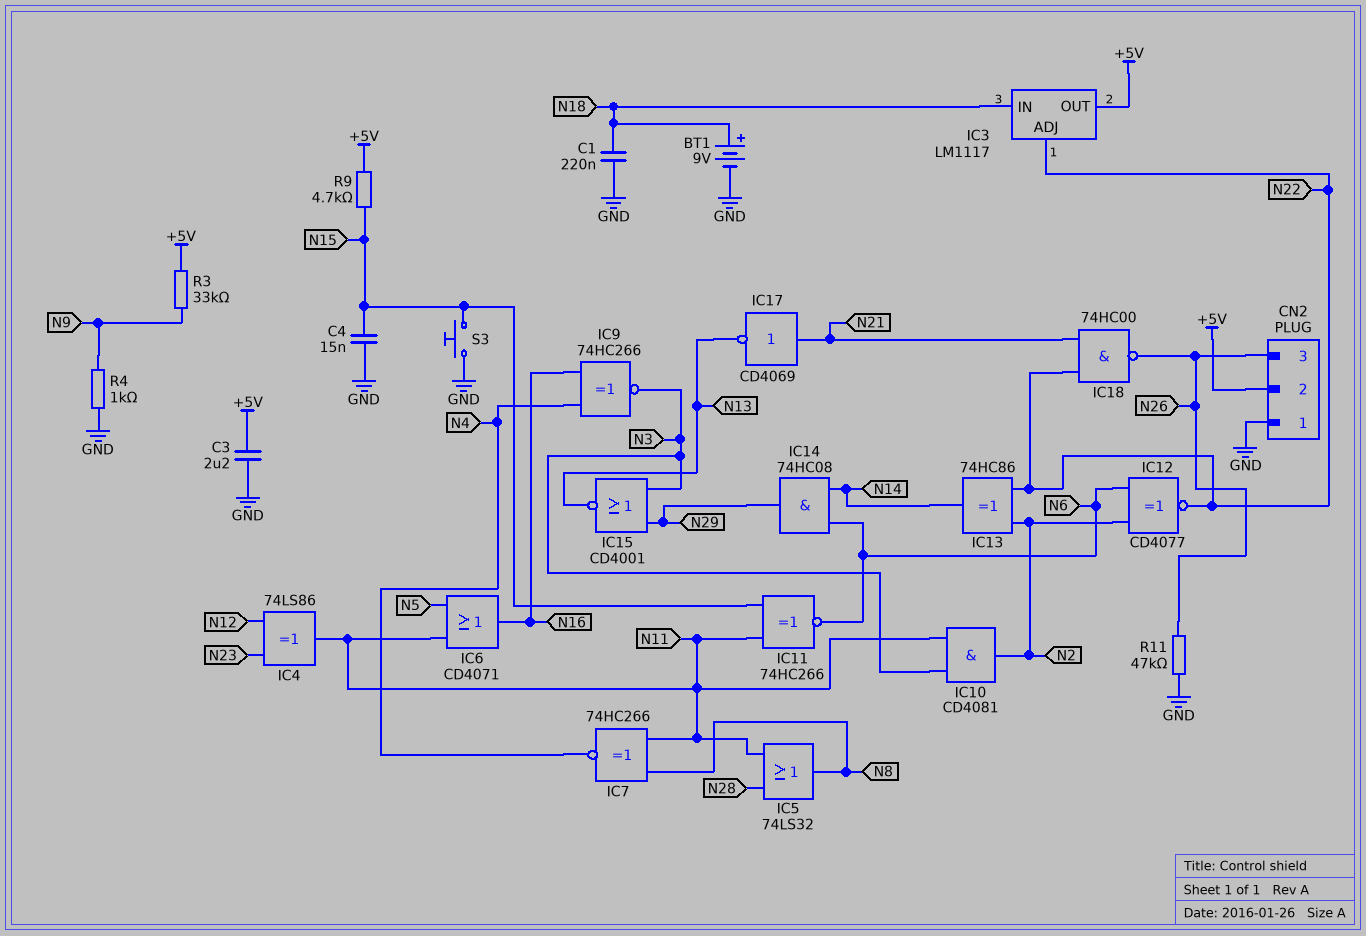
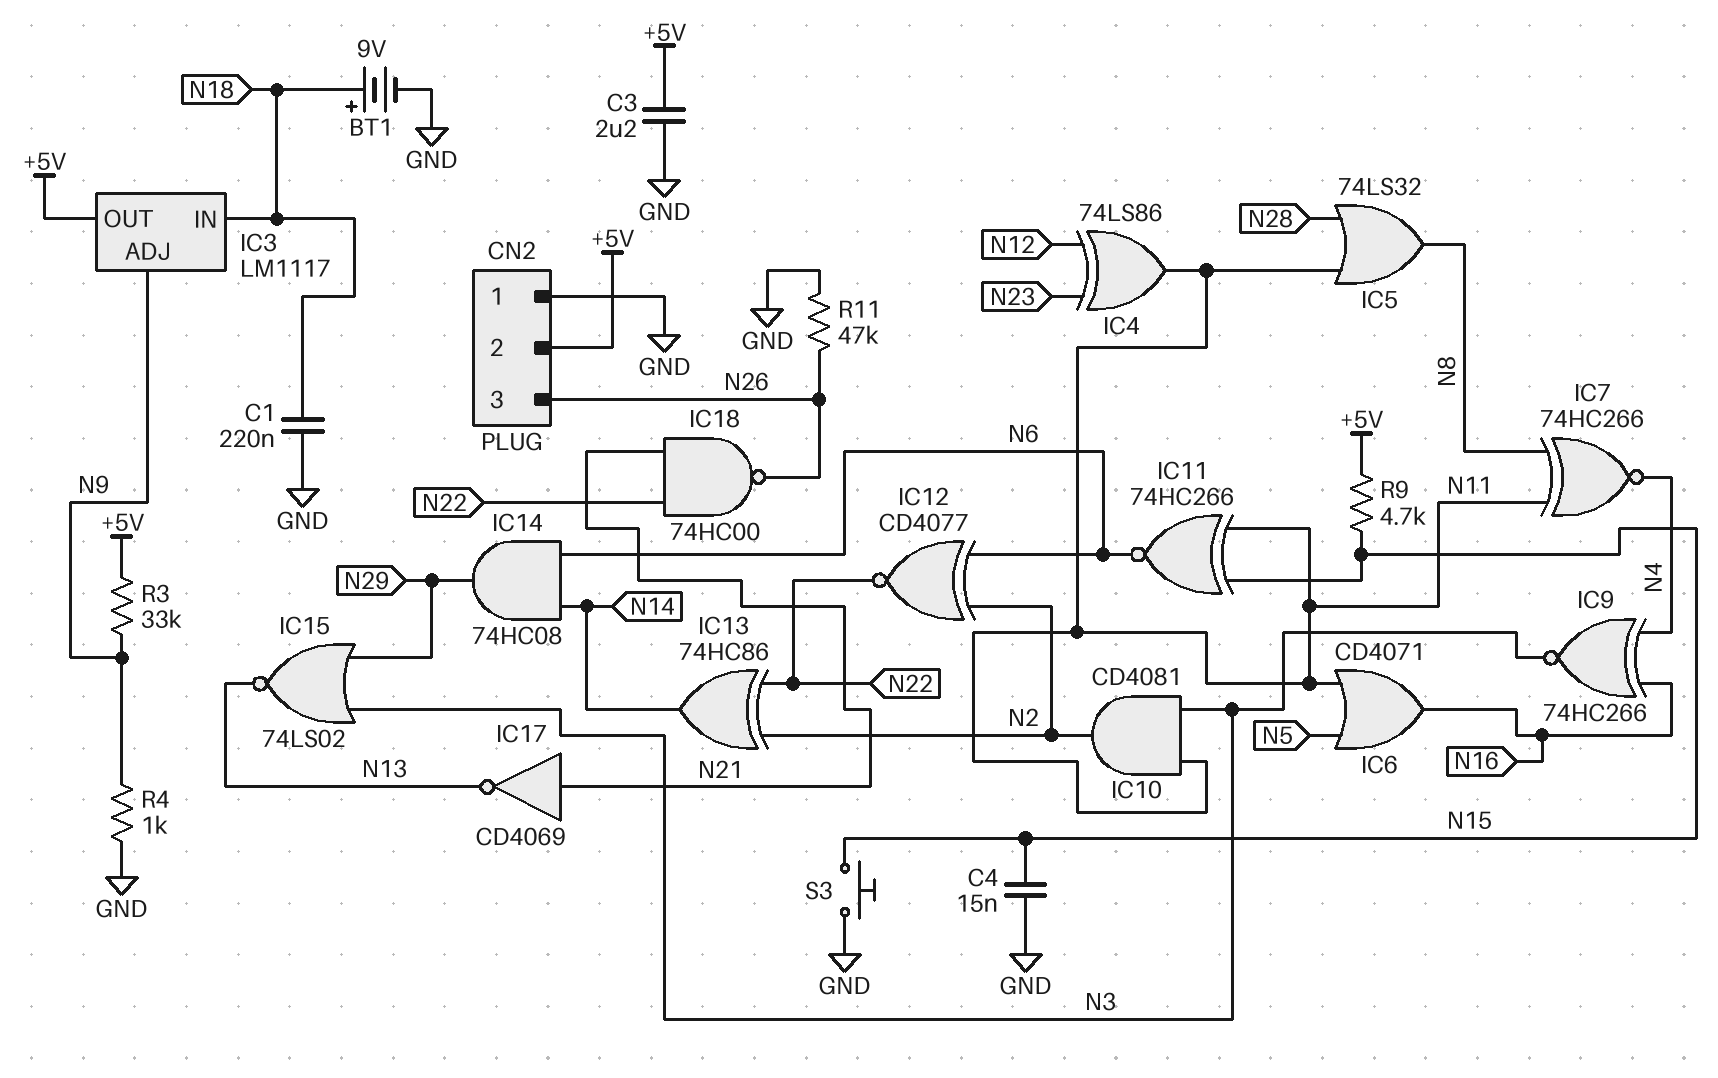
IC3 pin ADJ: N22 -> N9
IC15: NOR CD4001 (in N3, in N29, out N13) -> NOR 74LS02 (in N3, in N29, out N13)

